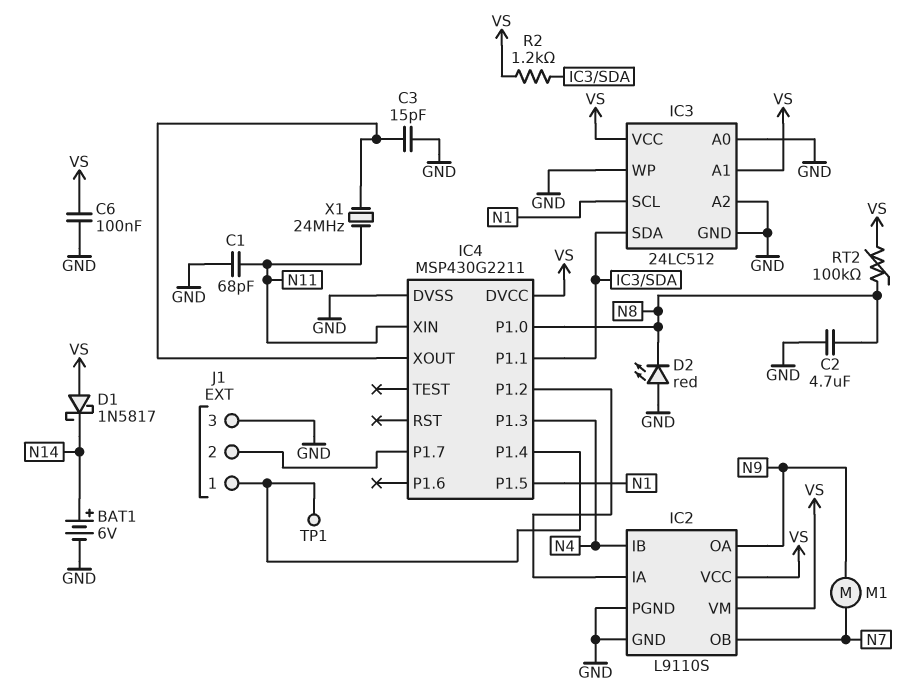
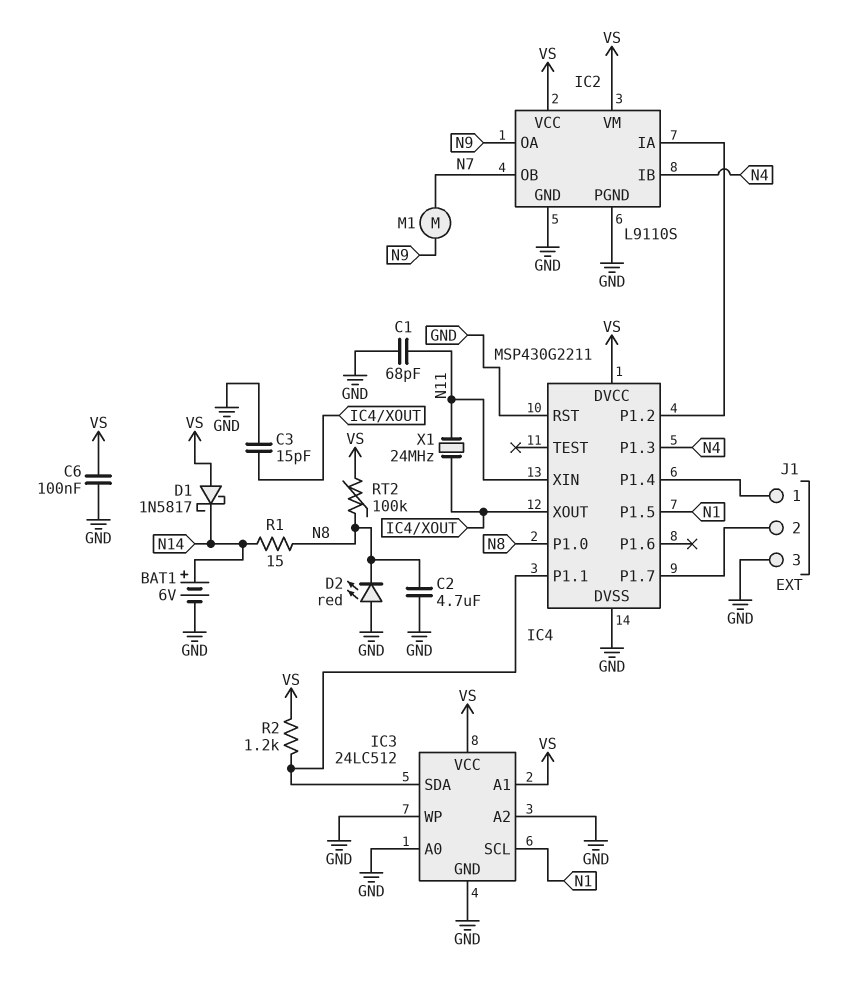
IC4 pin RST: none -> GND
R1: none -> 15 (N8, N14)
TP1: test point (IC4/P1.4) -> none

